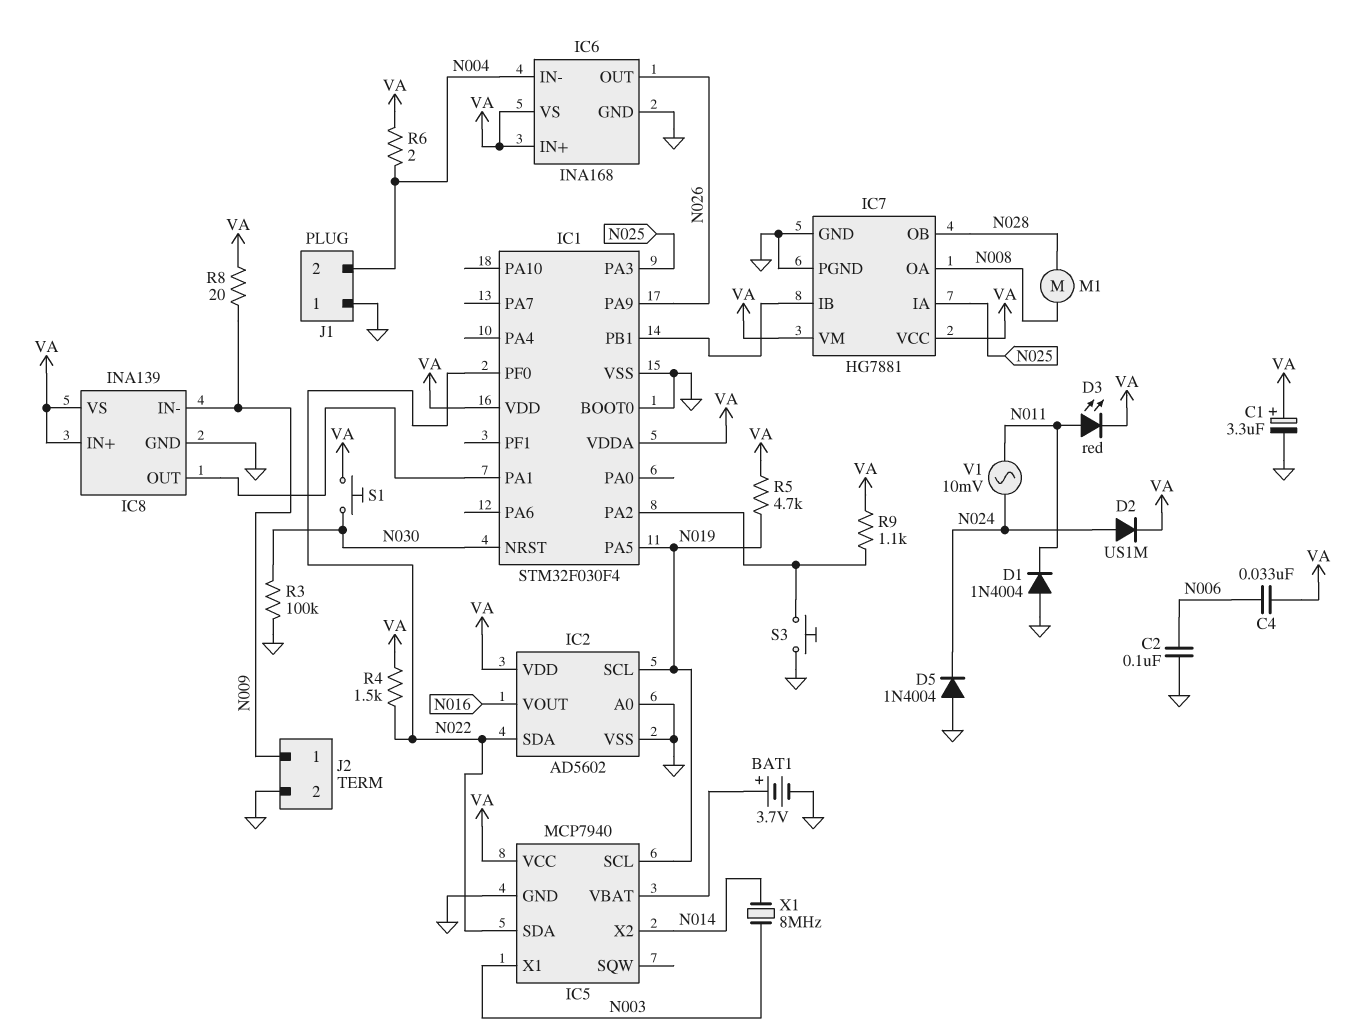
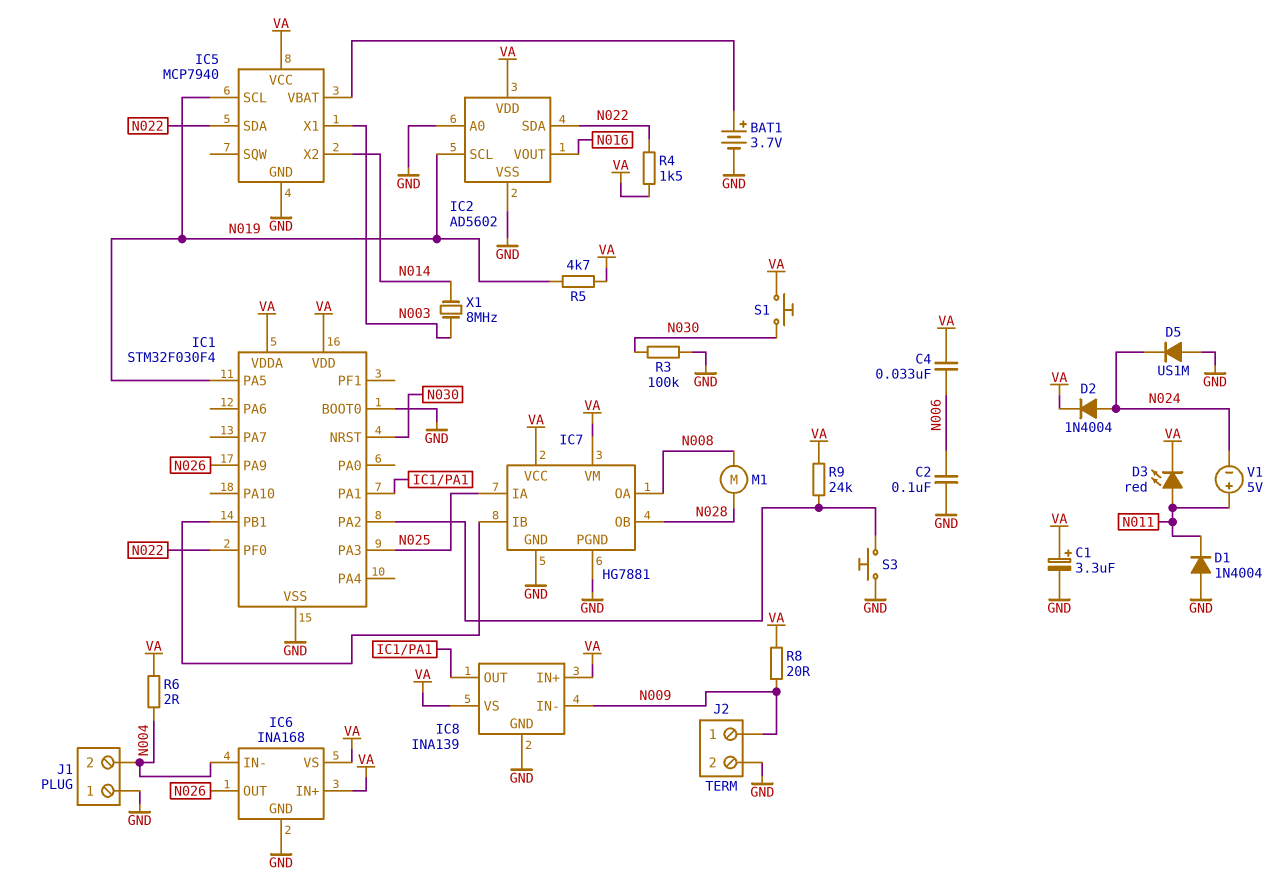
D2: diode US1M (A N024, K VA) -> diode 1N4004 (A N024, K VA)
D5: diode 1N4004 (A GND, K N024) -> diode US1M (A GND, K N024)
R9: 1.1k (IC1/PA2, VA) -> 24k (IC1/PA2, VA)
V1: AC 10mV (N011, N024) -> 5V (plus N011, minus N024)

